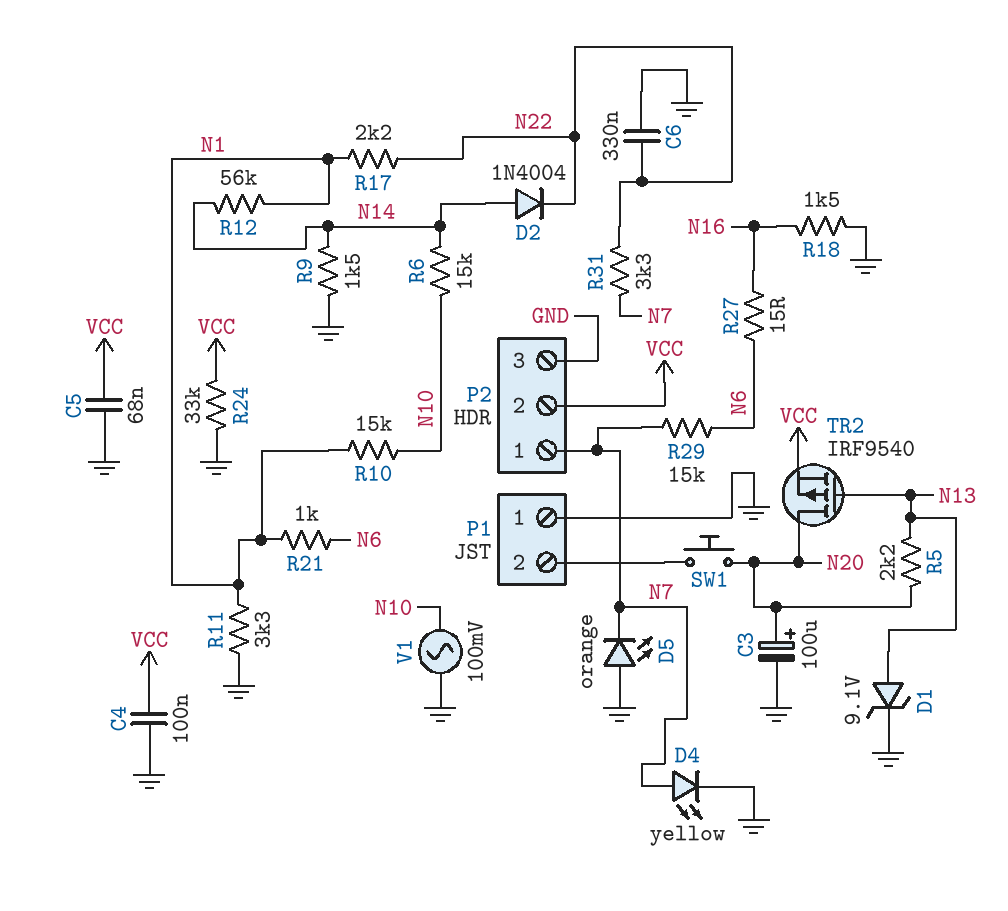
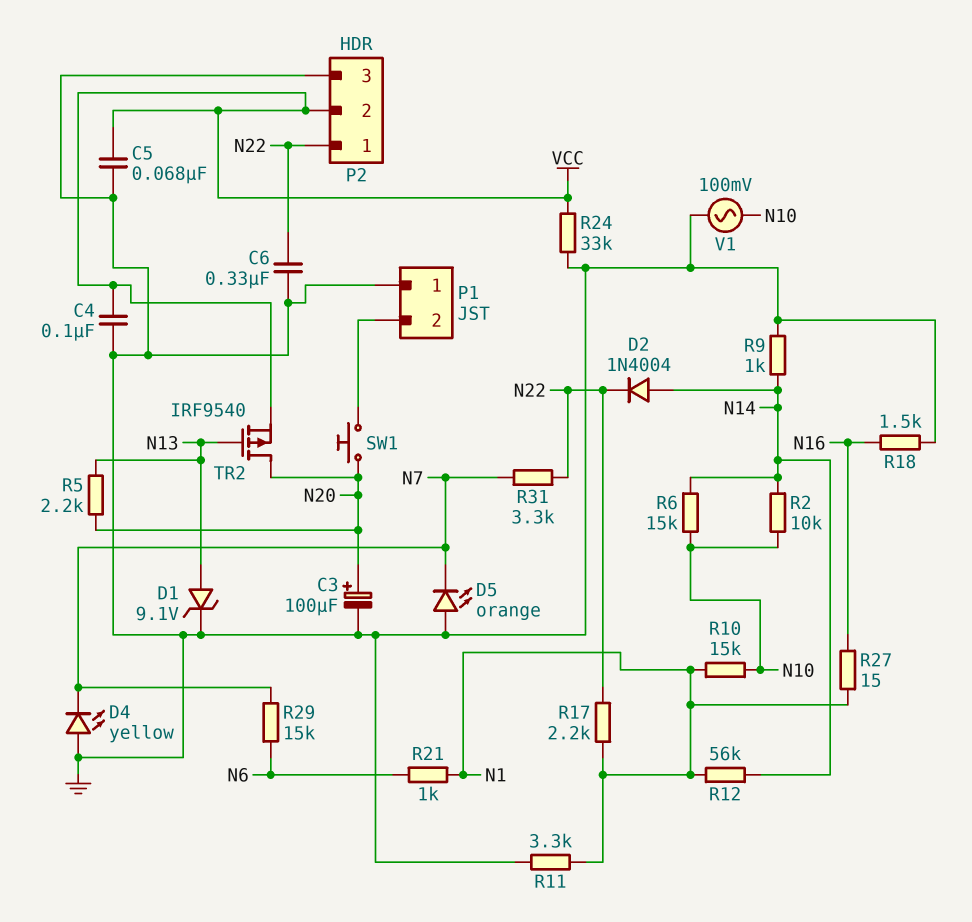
D4: LED yellow (A N7, K GND) -> LED yellow (A GND, K N7)
P2 pin 1: N7 -> N22
R2: none -> 10k (N10, N14)
R9: 1.5k (GND, N14) -> 1k (GND, N14)
R27: 15 (N6, N16) -> 15 (N1, N16)

